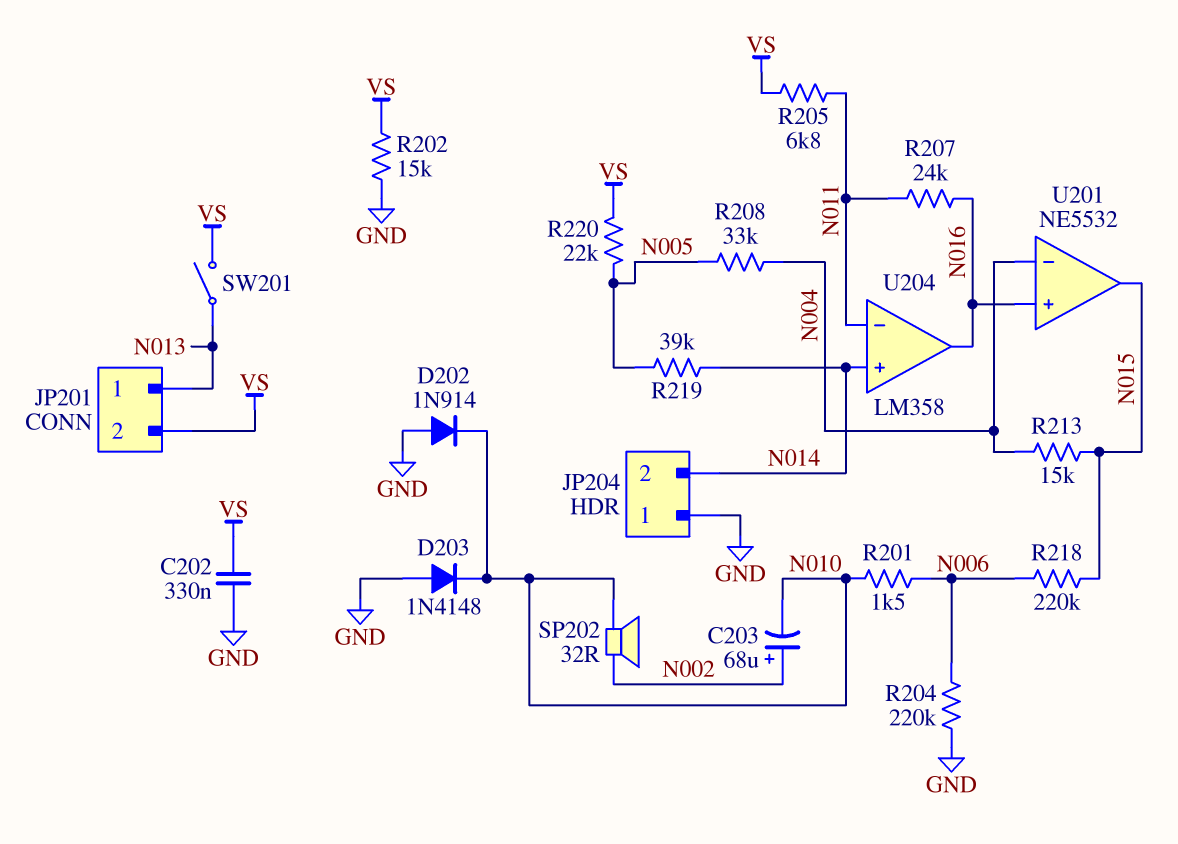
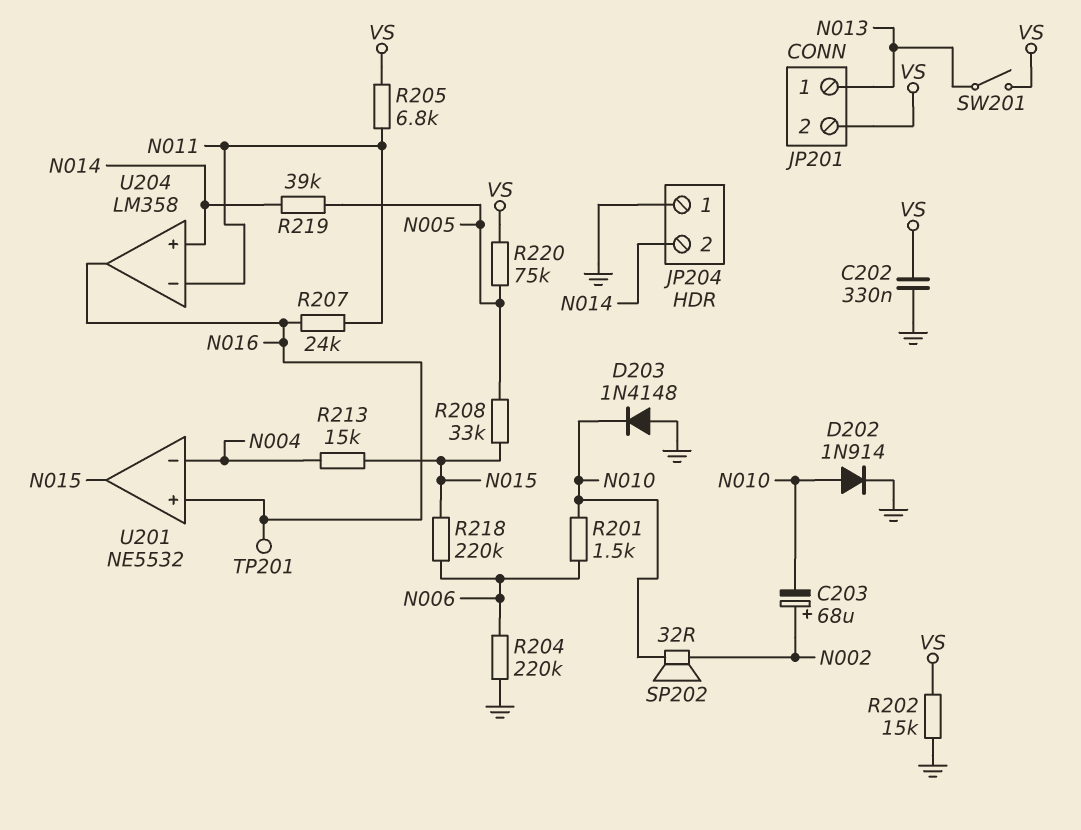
D202: diode 1N914 (A GND, K N010) -> diode 1N914 (A N010, K GND)
R208: 33k (N004, N005) -> 33k (N005, N015)
R220: 22k (N005, VS) -> 75k (N005, VS)
TP201: none -> test point (N016)

